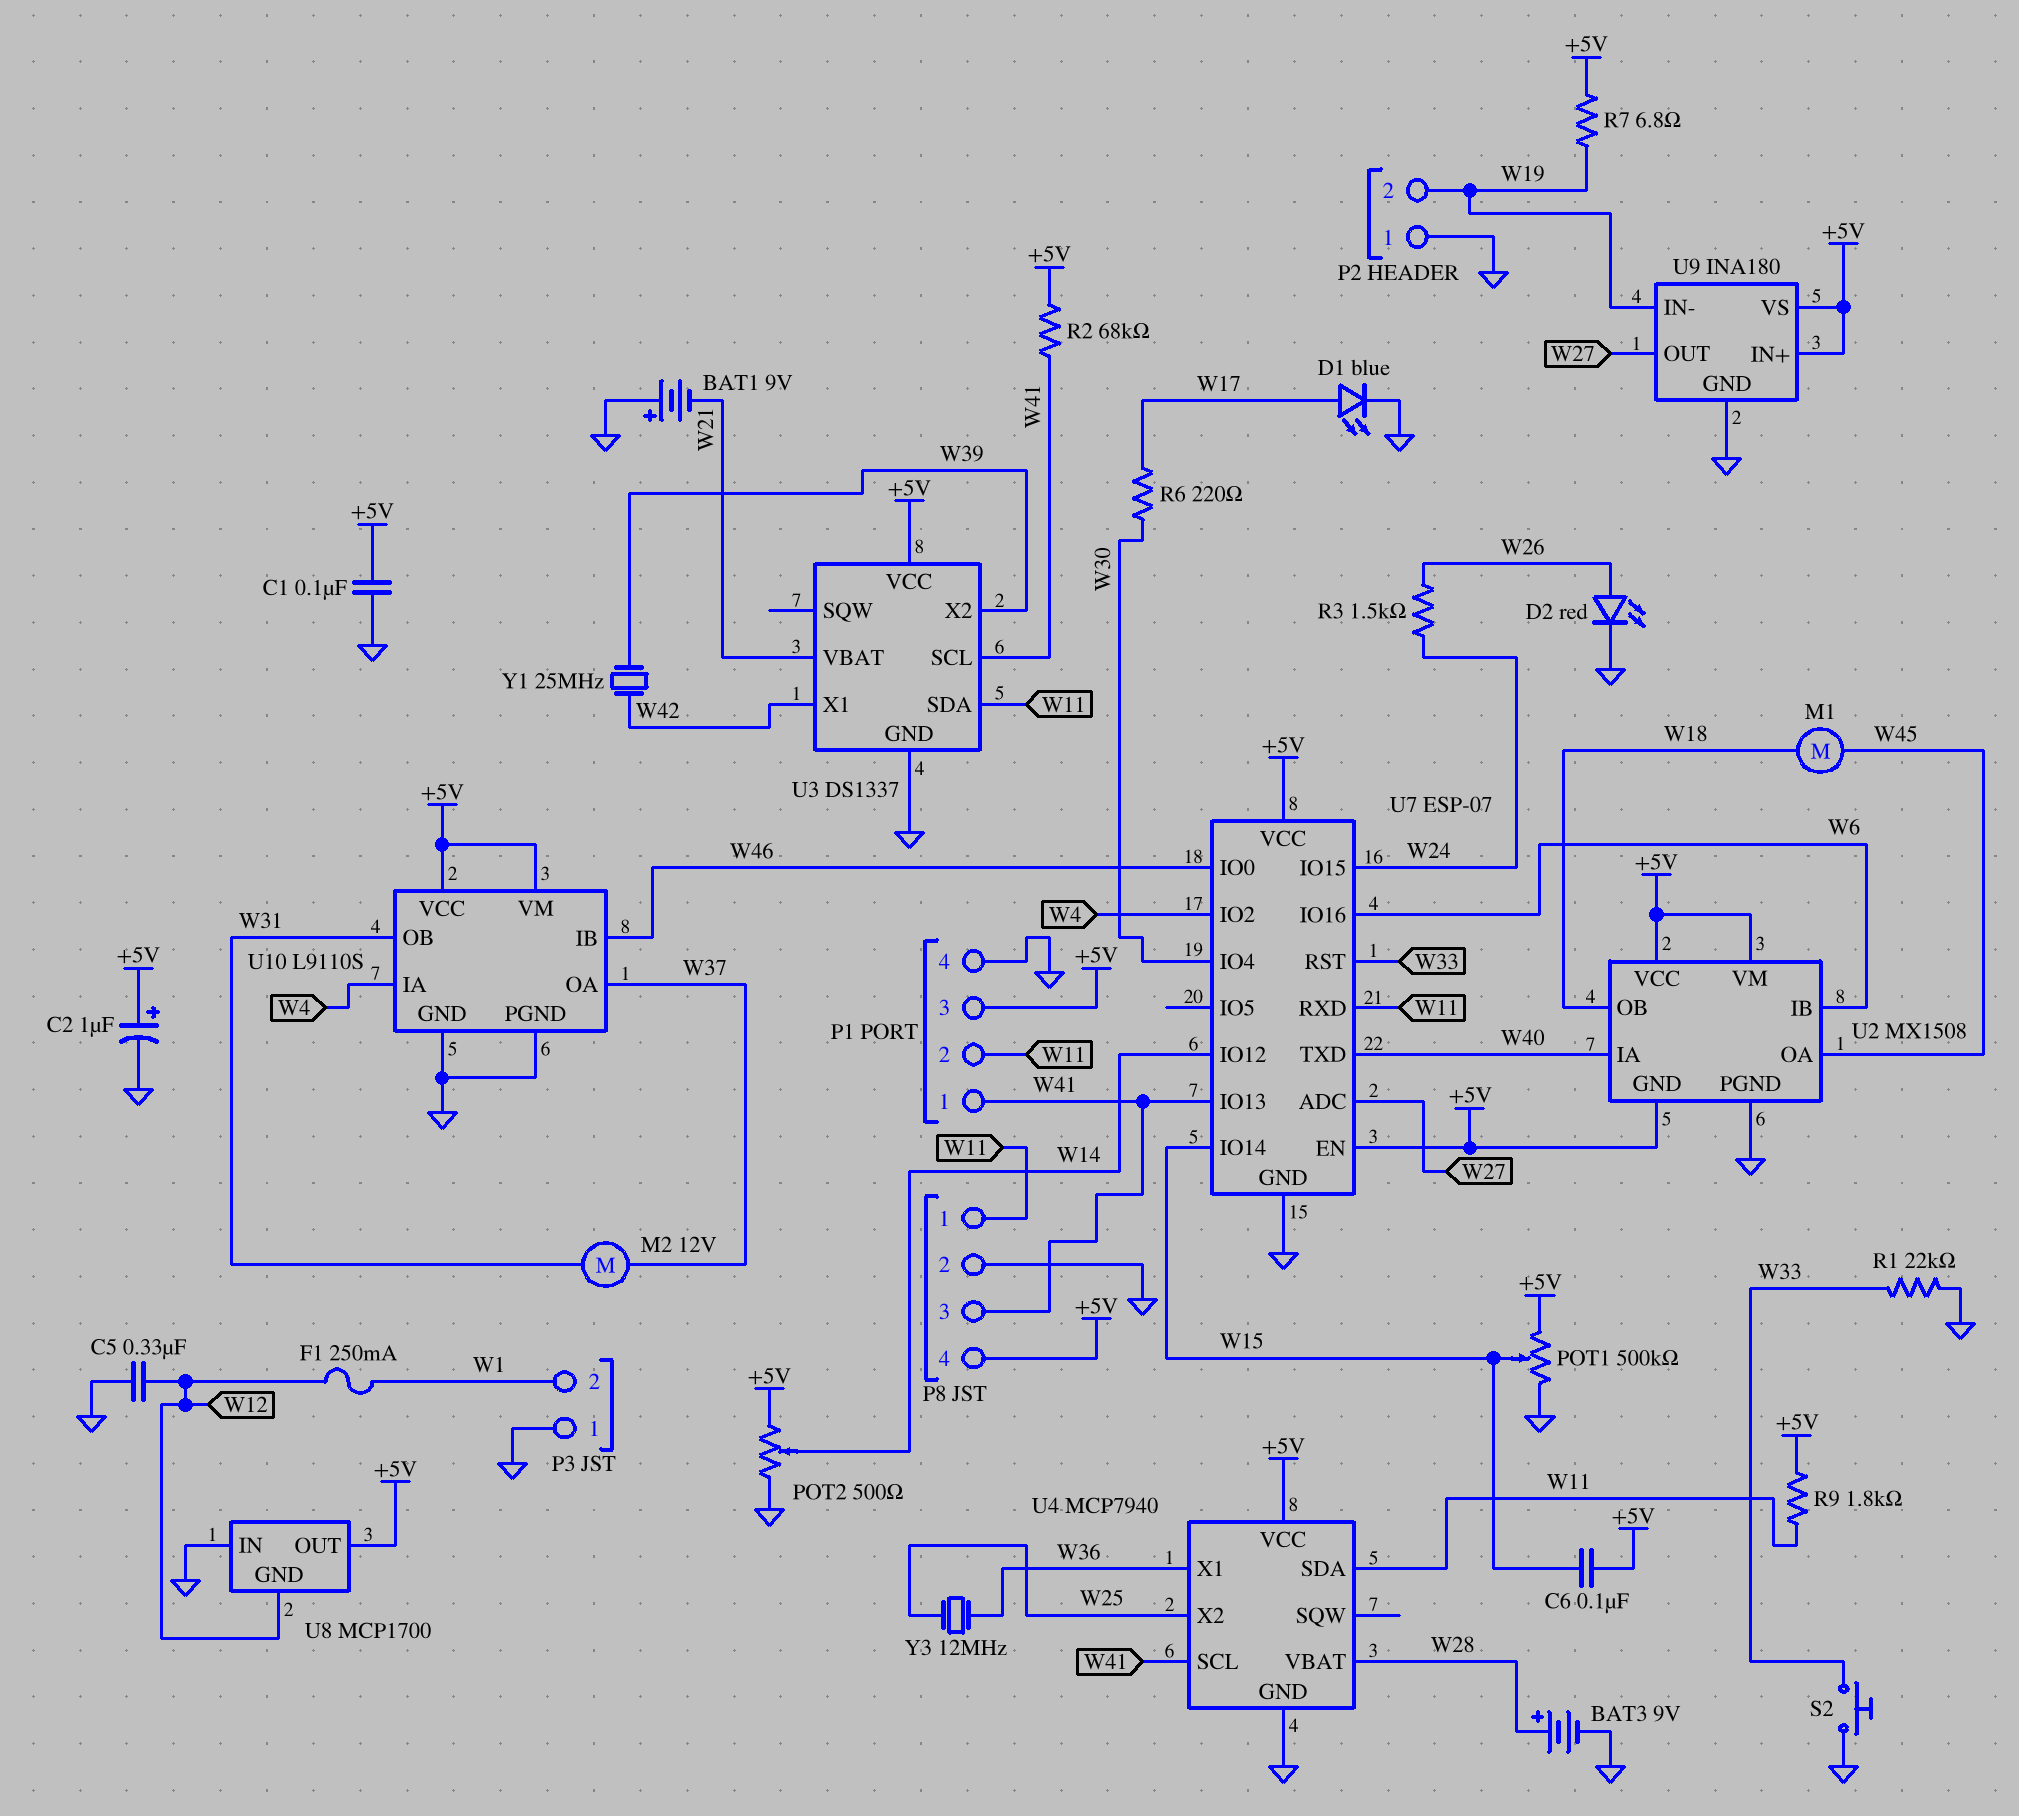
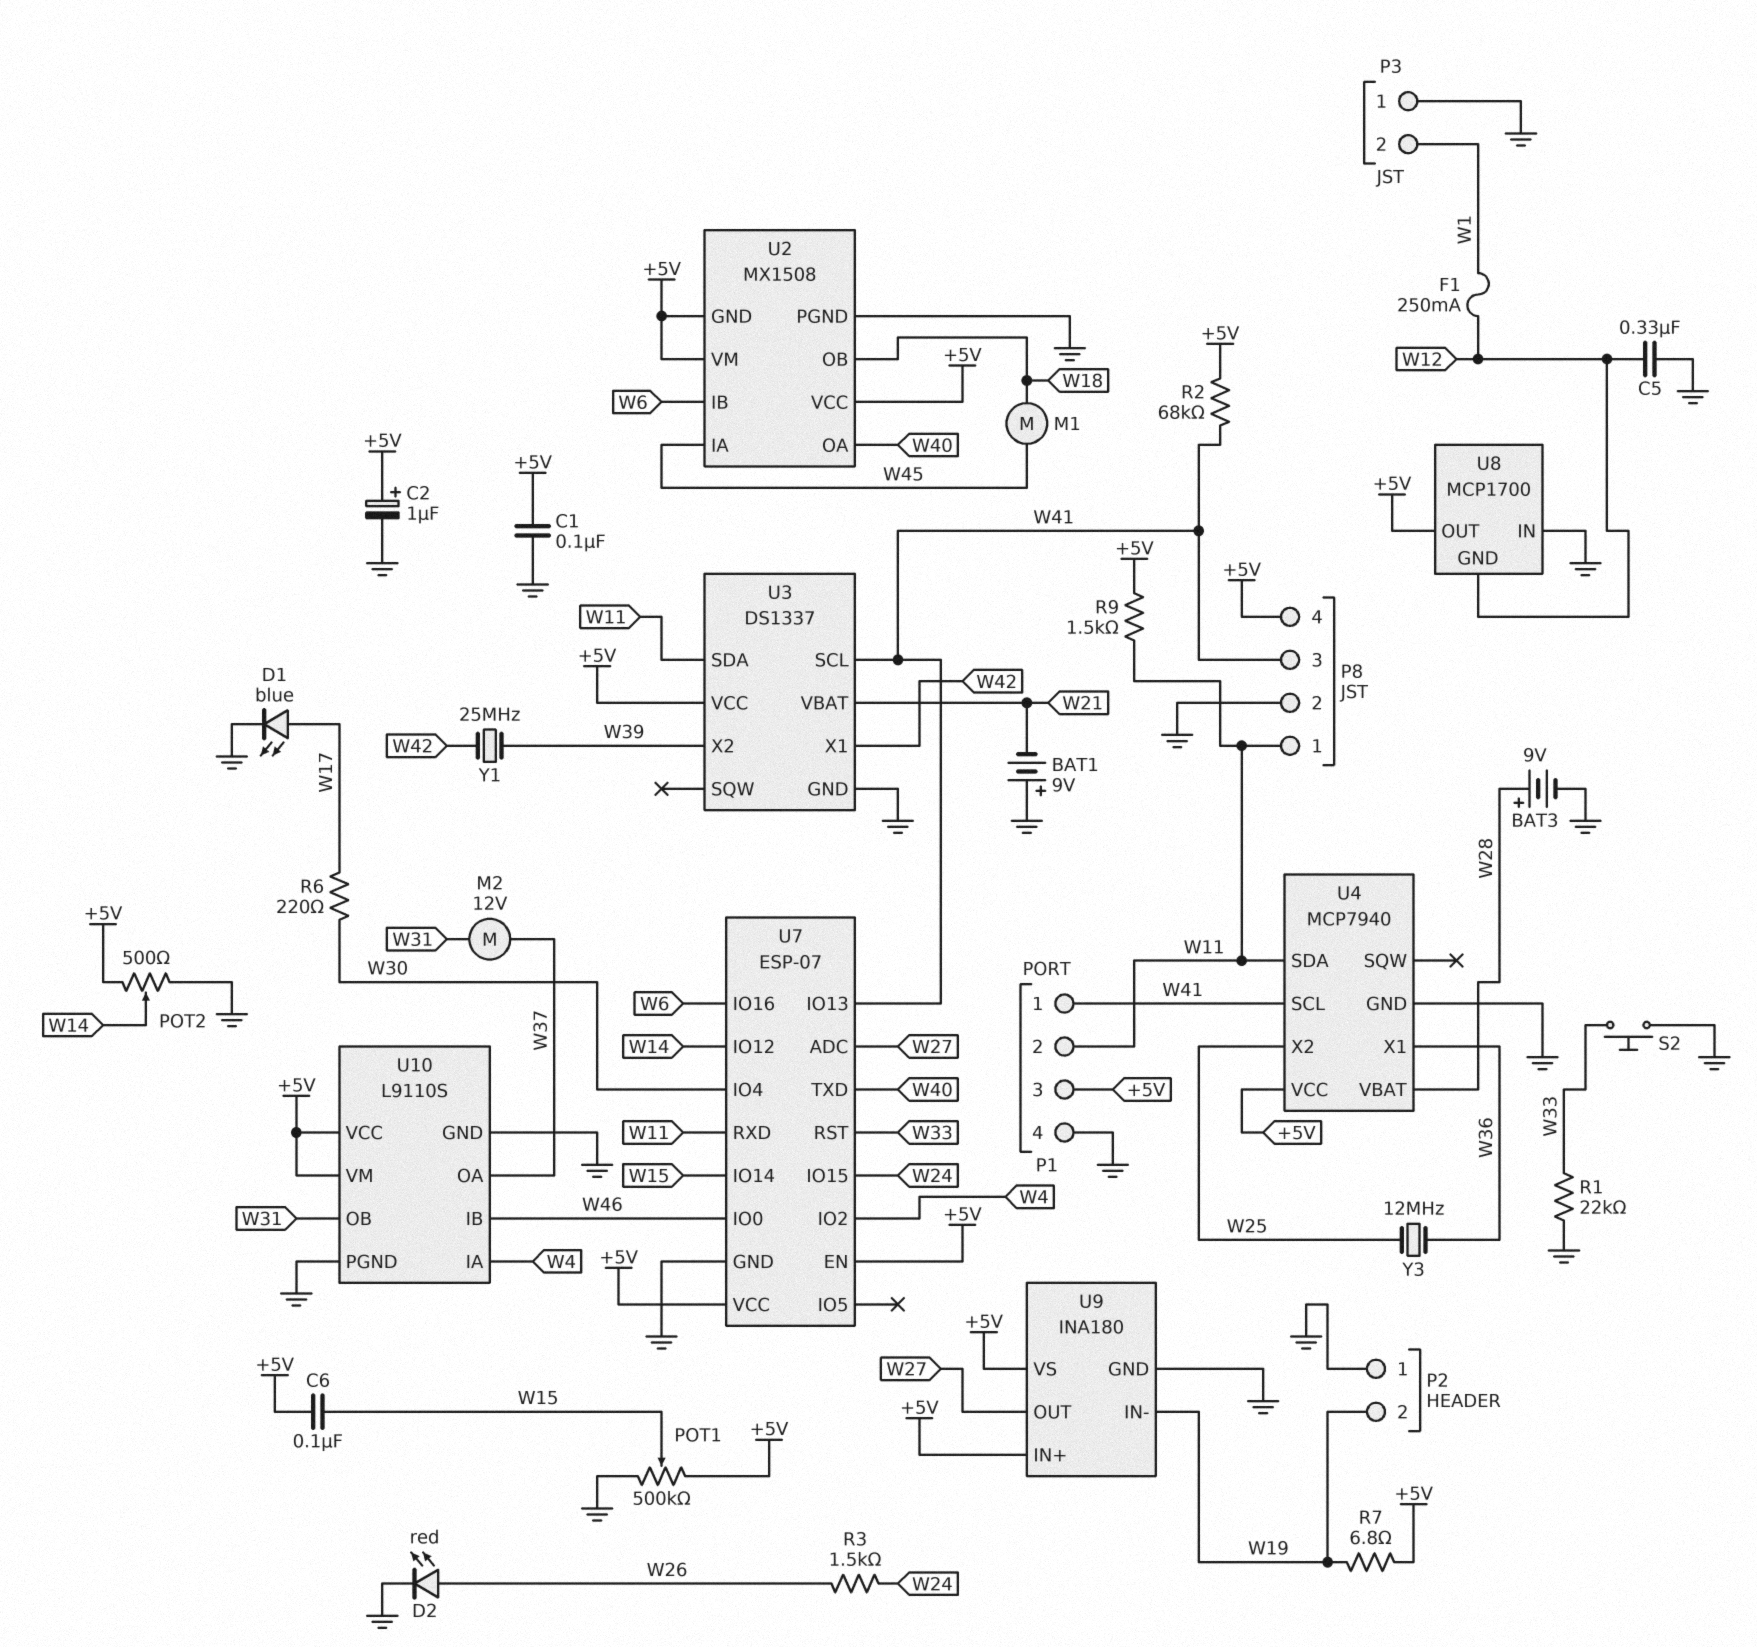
R9: 1.8k (+5V, W11) -> 1.5k (+5V, W11)
U2 pin IA: W40 -> W45
U2 pin OA: W45 -> W40

